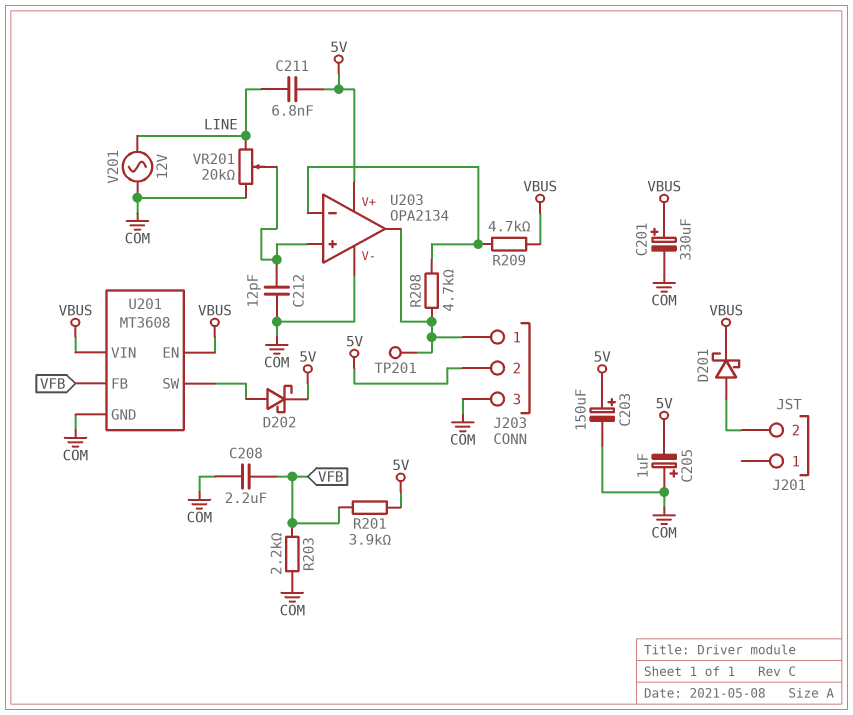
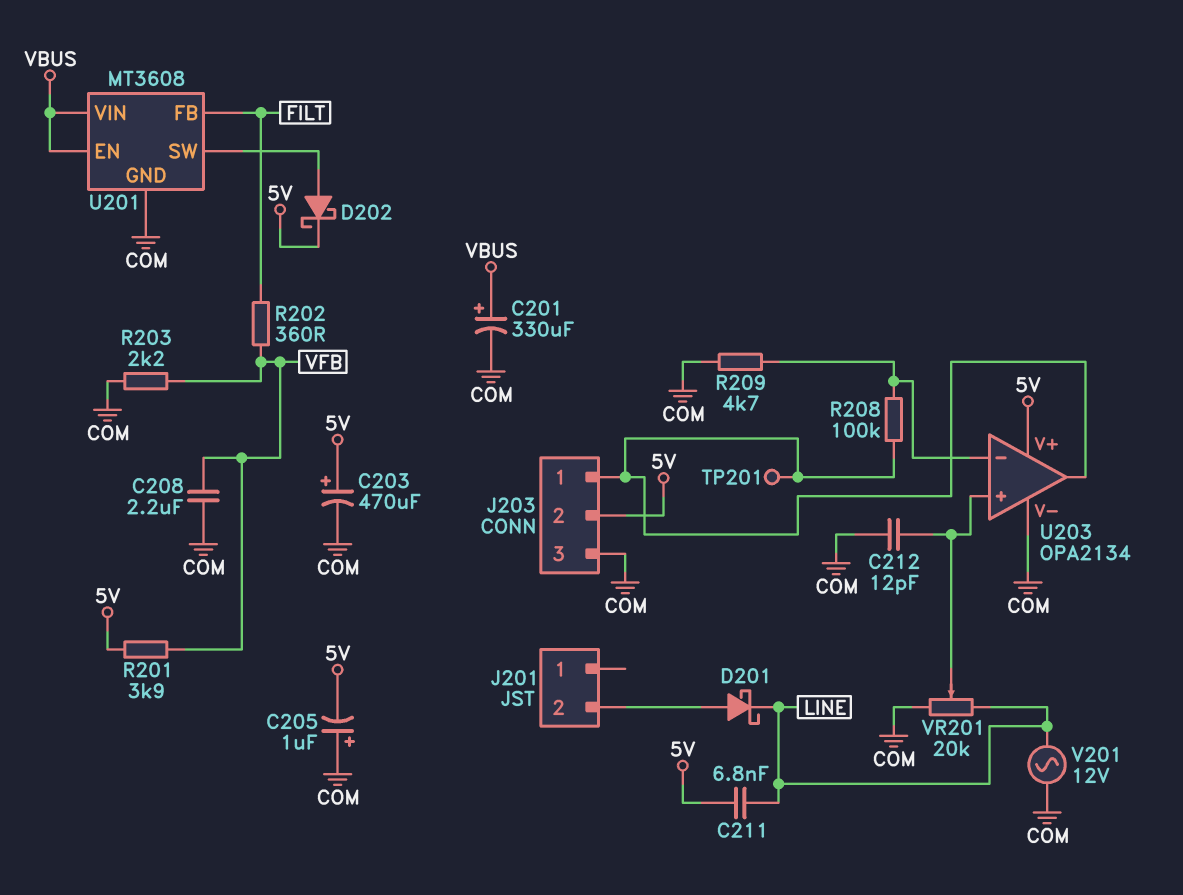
C203: 150uF (plus 5V, minus COM) -> 470uF (plus 5V, minus COM)
D201: schottky (A J201/2, K VBUS) -> schottky (A J201/2, K LINE)
R202: none -> 360 (FILT, VFB)
R208: 4.7k (J203/1, U203/in-) -> 100k (J203/1, U203/in-)
R209: 4.7k (U203/in-, VBUS) -> 4.7k (COM, U203/in-)
U201 pin FB: VFB -> FILT

